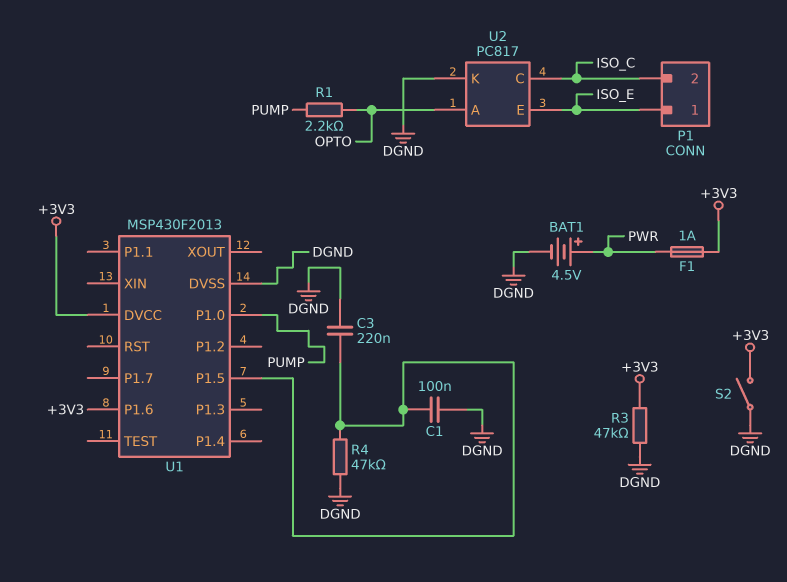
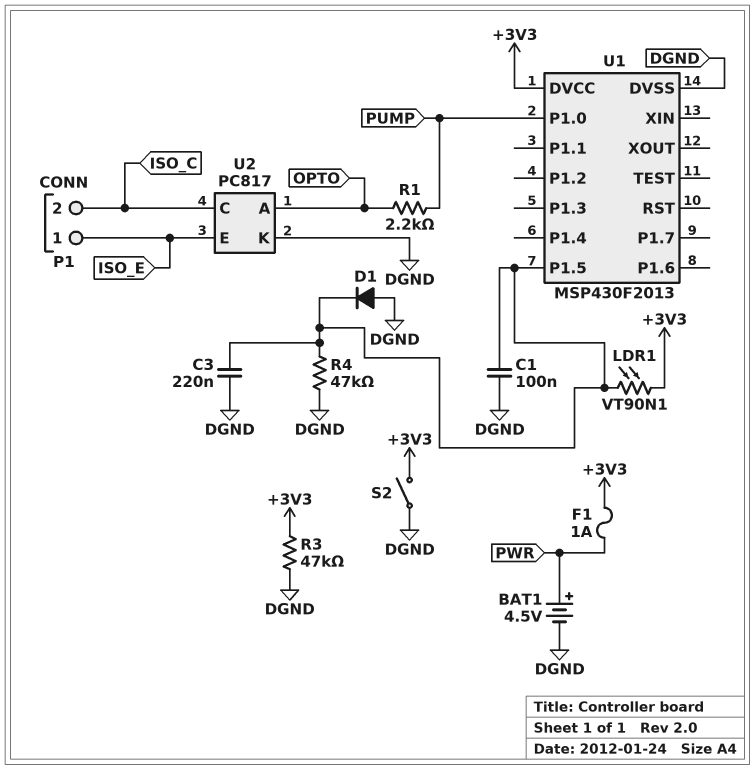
D1: none -> diode (A DGND, K U1/P1.5)
LDR1: none -> VT90N1 (+3V3, U1/P1.5)
U1 pin P1.6: +3V3 -> none

